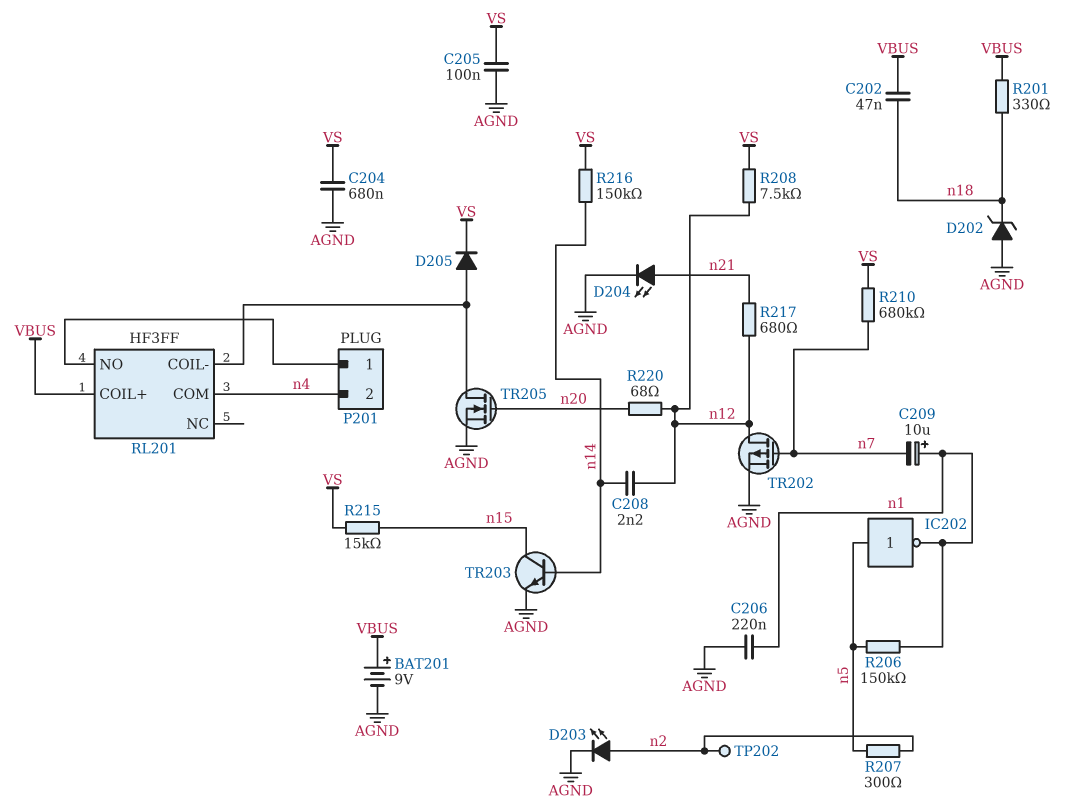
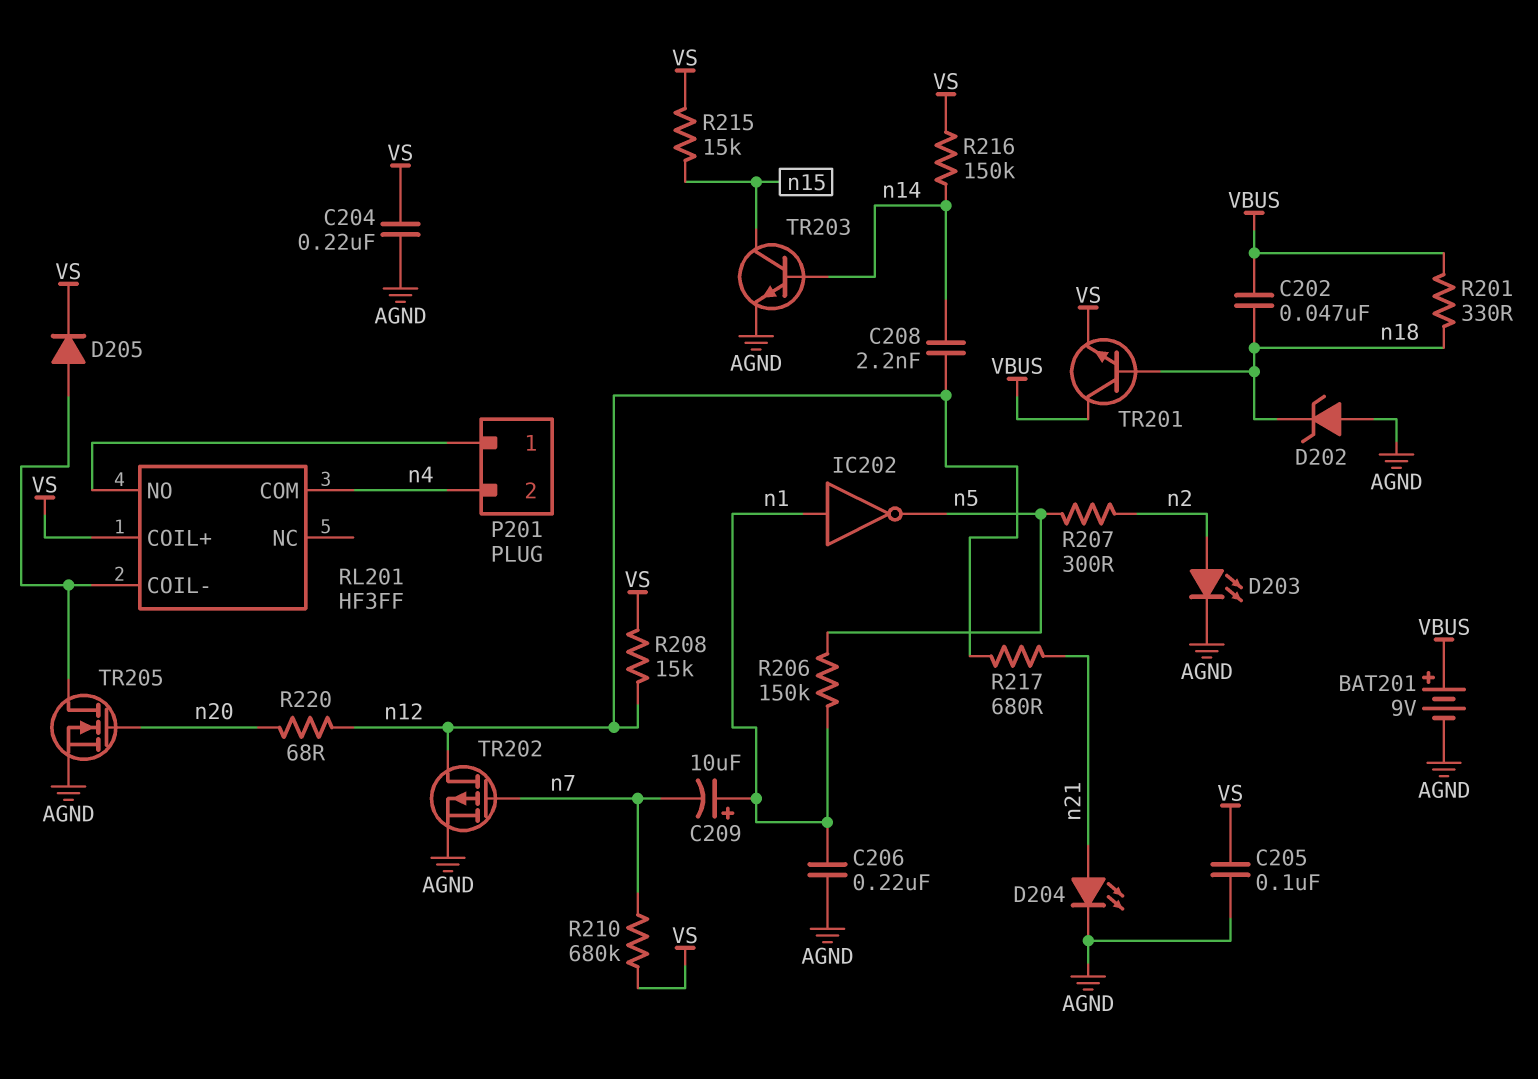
C204: 680nF (AGND, VS) -> 220nF (AGND, VS)
IC202: NOT (in n5, out n1) -> NOT (in n1, out n5)
R208: 7.5k (VS, n12) -> 15k (VS, n12)
RL201 pin COIL+: VBUS -> VS
TP202: test point (n2) -> none
TR201: none -> NPN (B n18, C VBUS, E VS)

